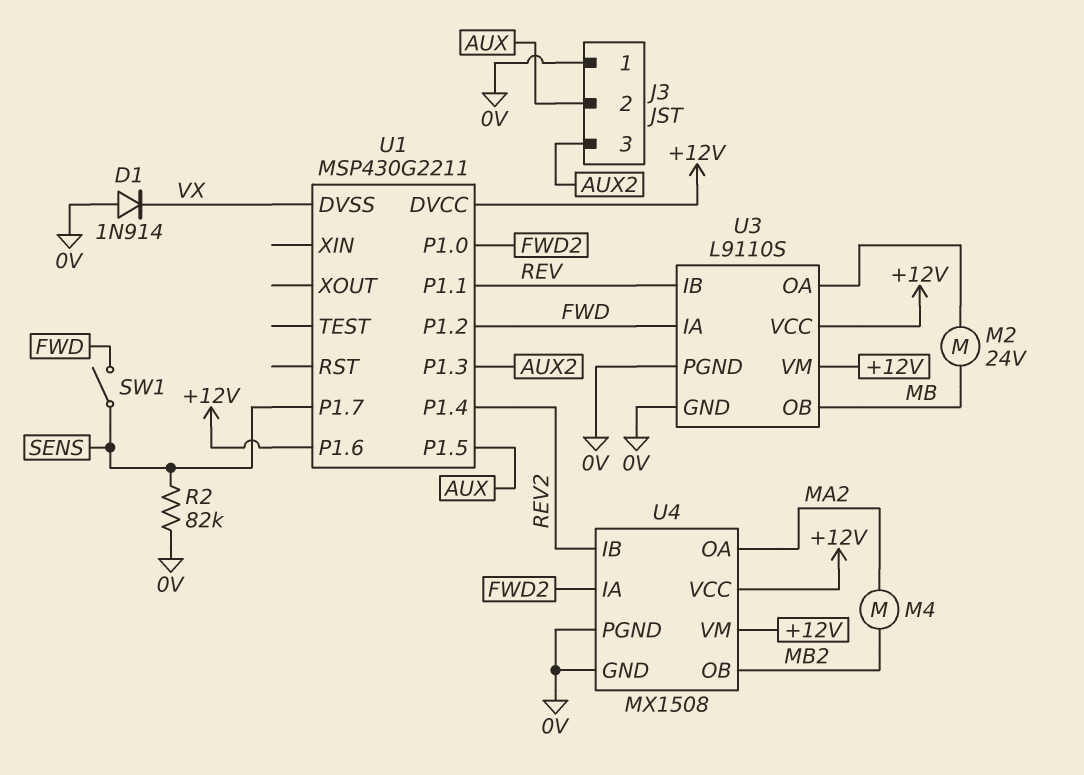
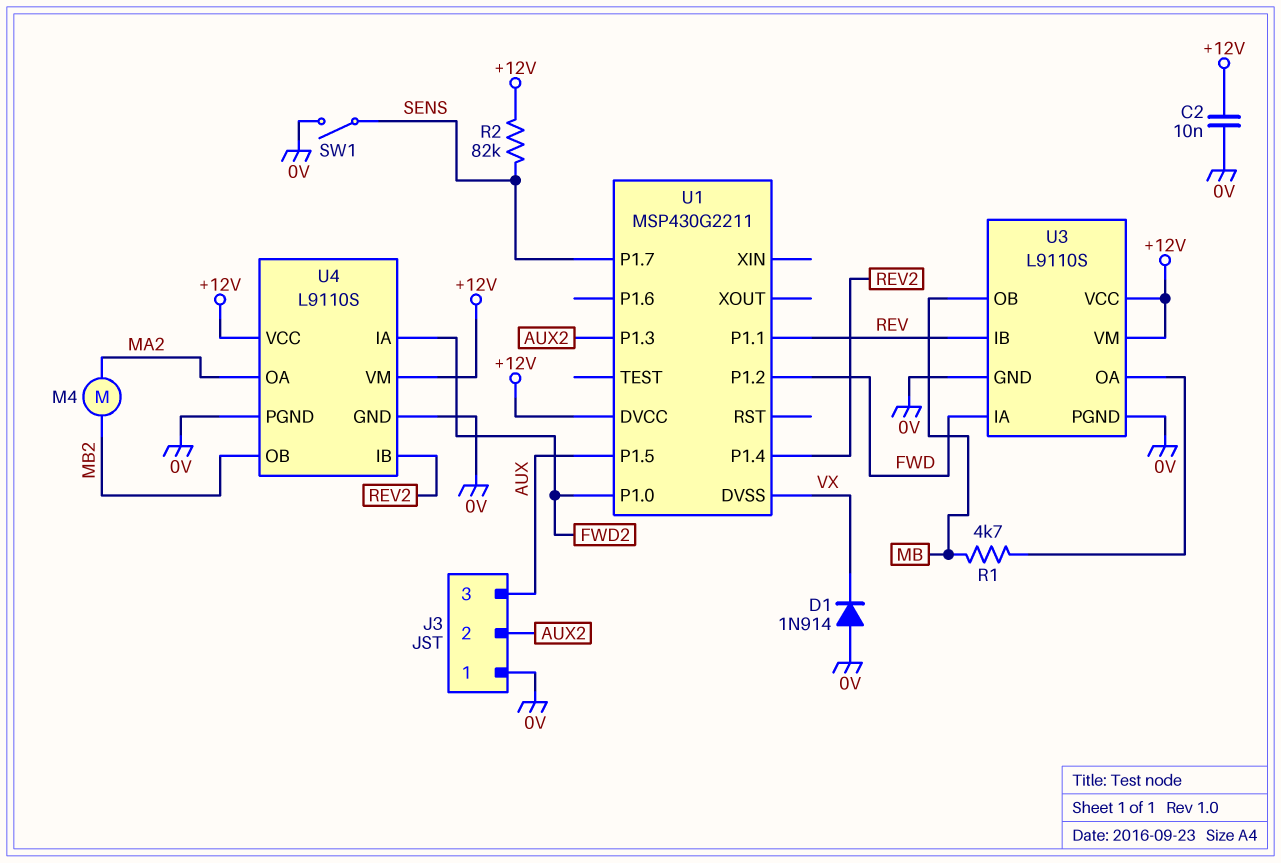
C2: none -> 10nF (+12V, 0V)
J3 pin 2: AUX -> AUX2
J3 pin 3: AUX2 -> AUX
M2: motor 24V (MB, U3/OA) -> none
R1: none -> 4.7k (MB, U3/OA)
R2: 82k (0V, SENS) -> 82k (+12V, SENS)
SW1: switch (FWD, SENS) -> switch (0V, SENS)
U1 pin P1.6: +12V -> none
U4: MX1508 -> L9110S

